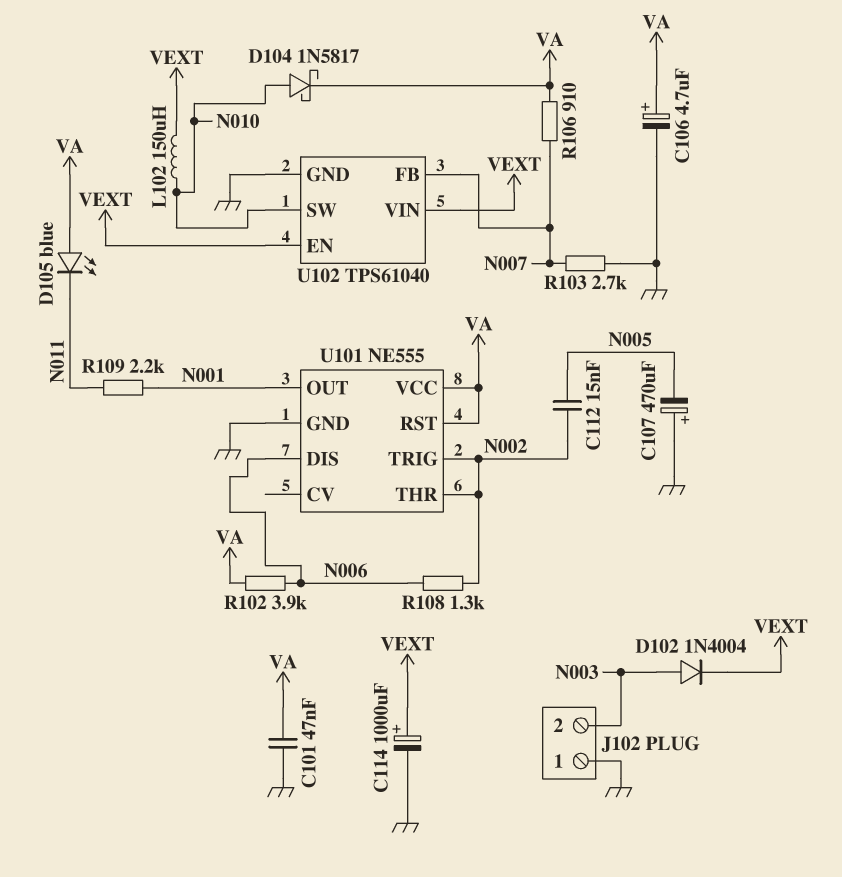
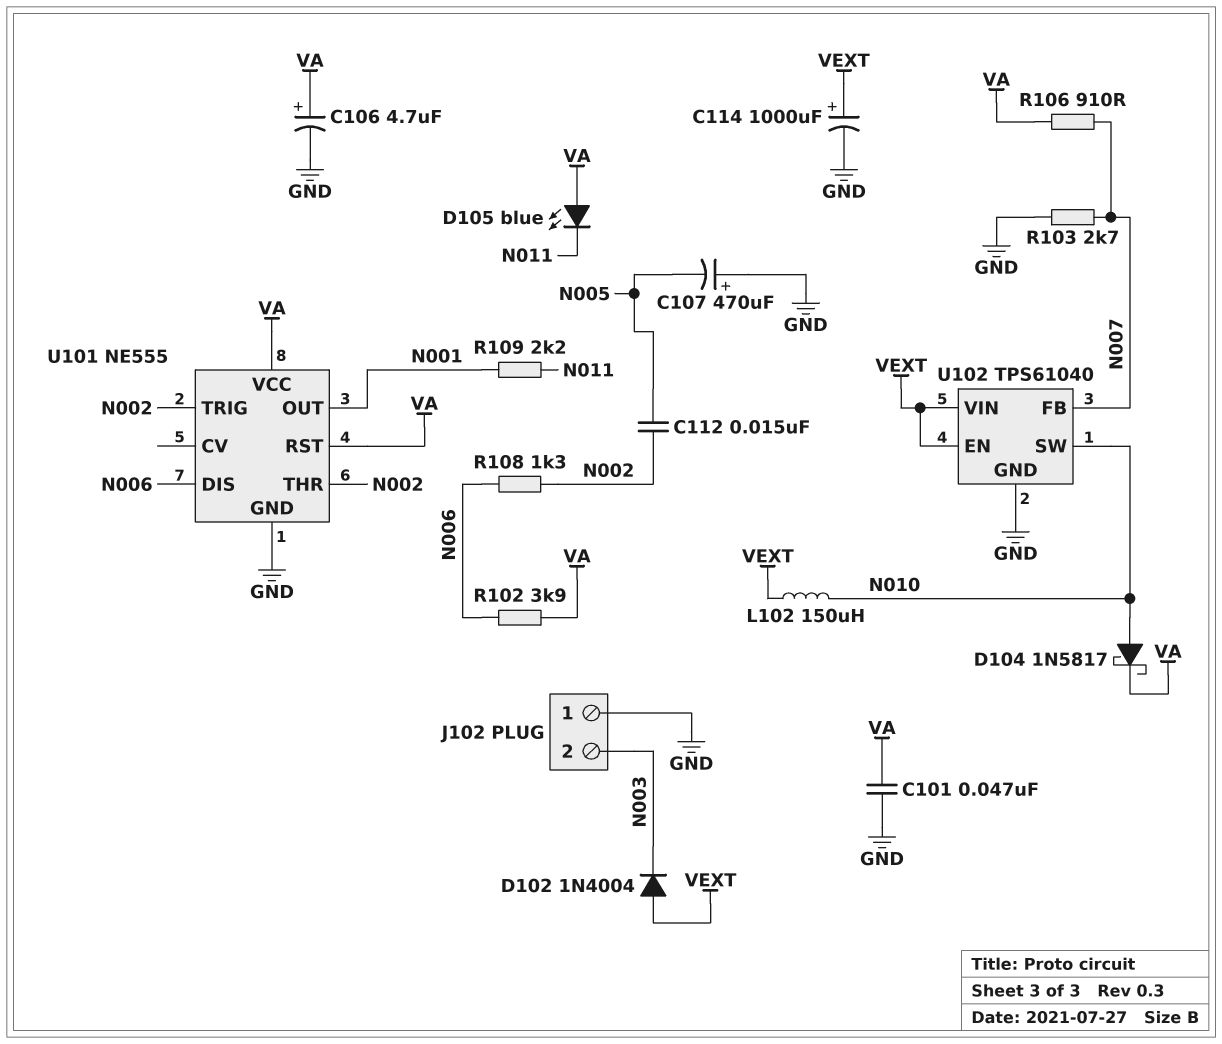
D102: diode 1N4004 (A N003, K VEXT) -> diode 1N4004 (A VEXT, K N003)

